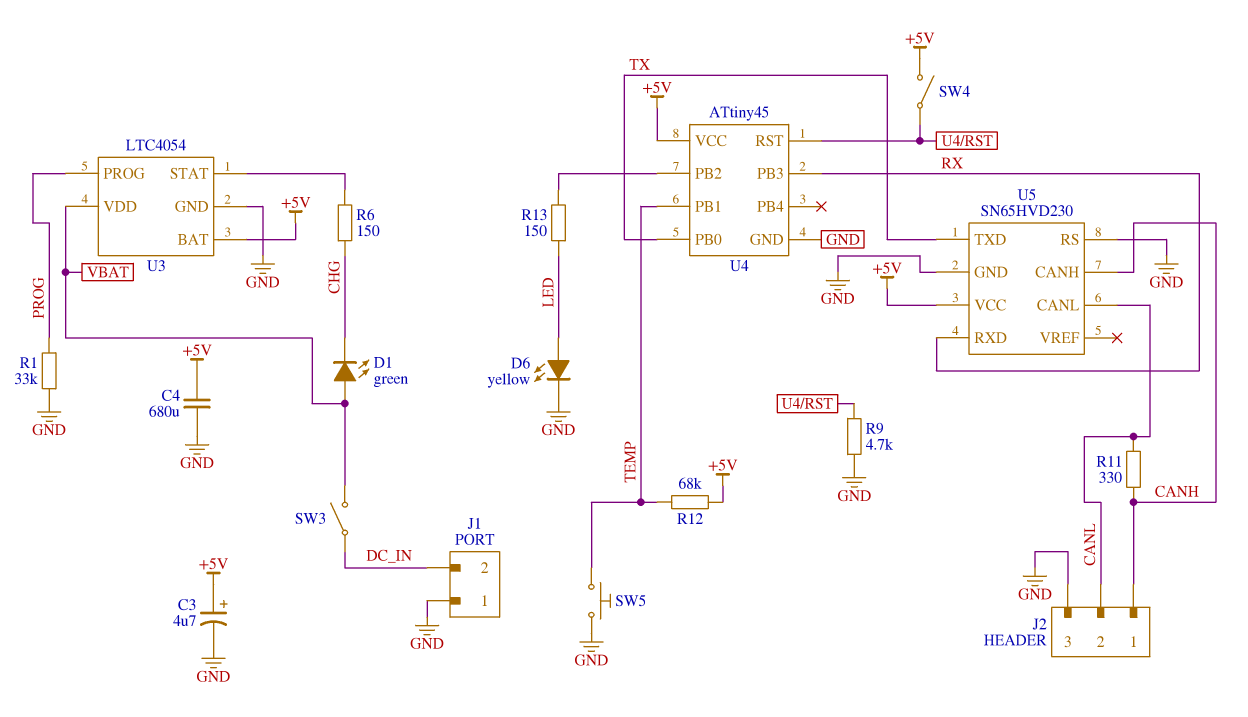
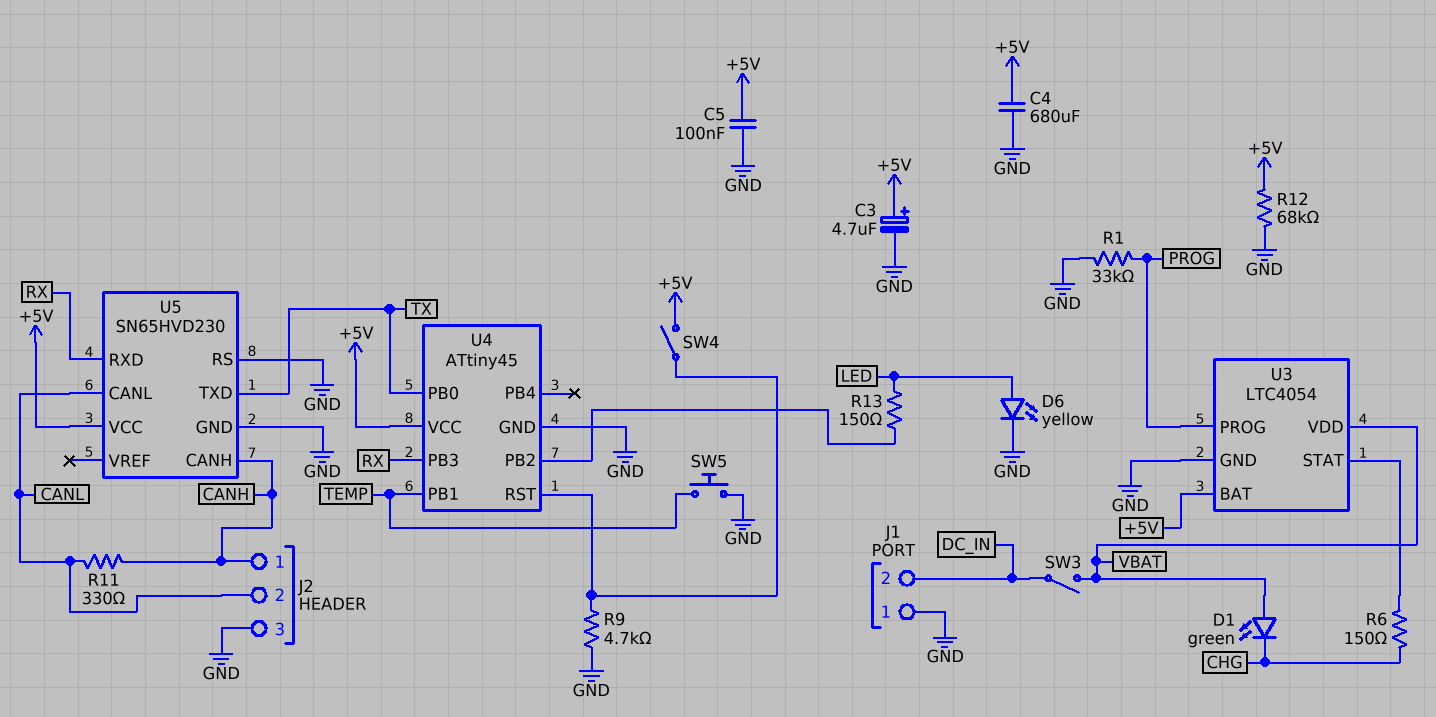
C5: none -> 100nF (+5V, GND)
R12: 68k (+5V, TEMP) -> 68k (+5V, GND)

